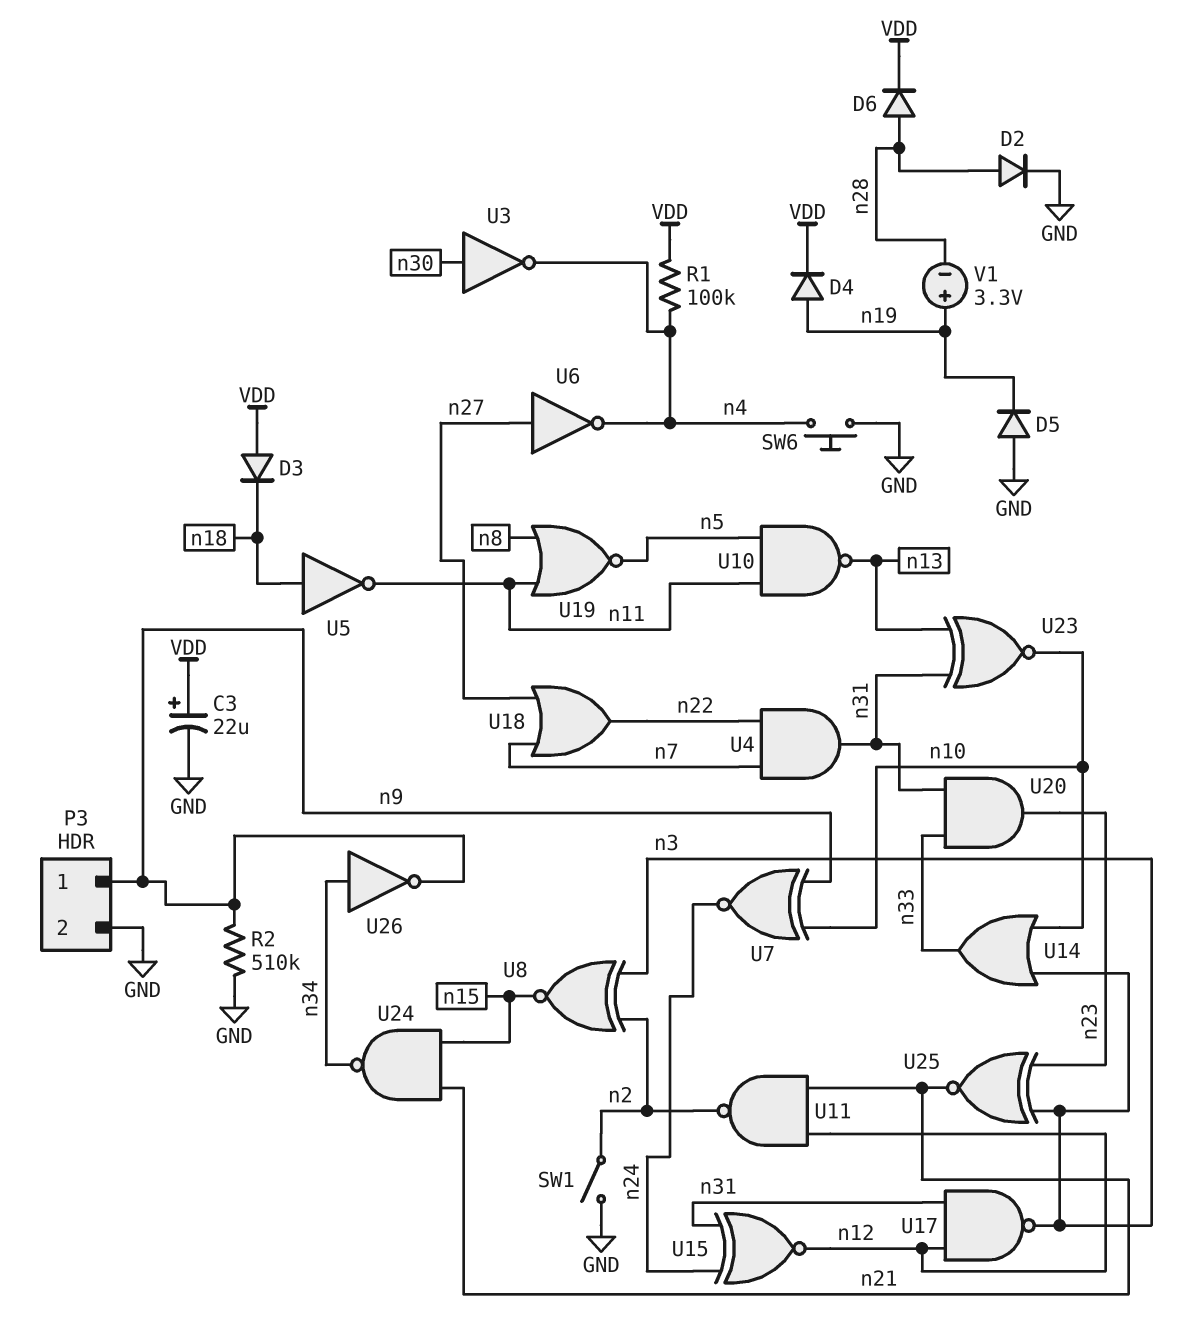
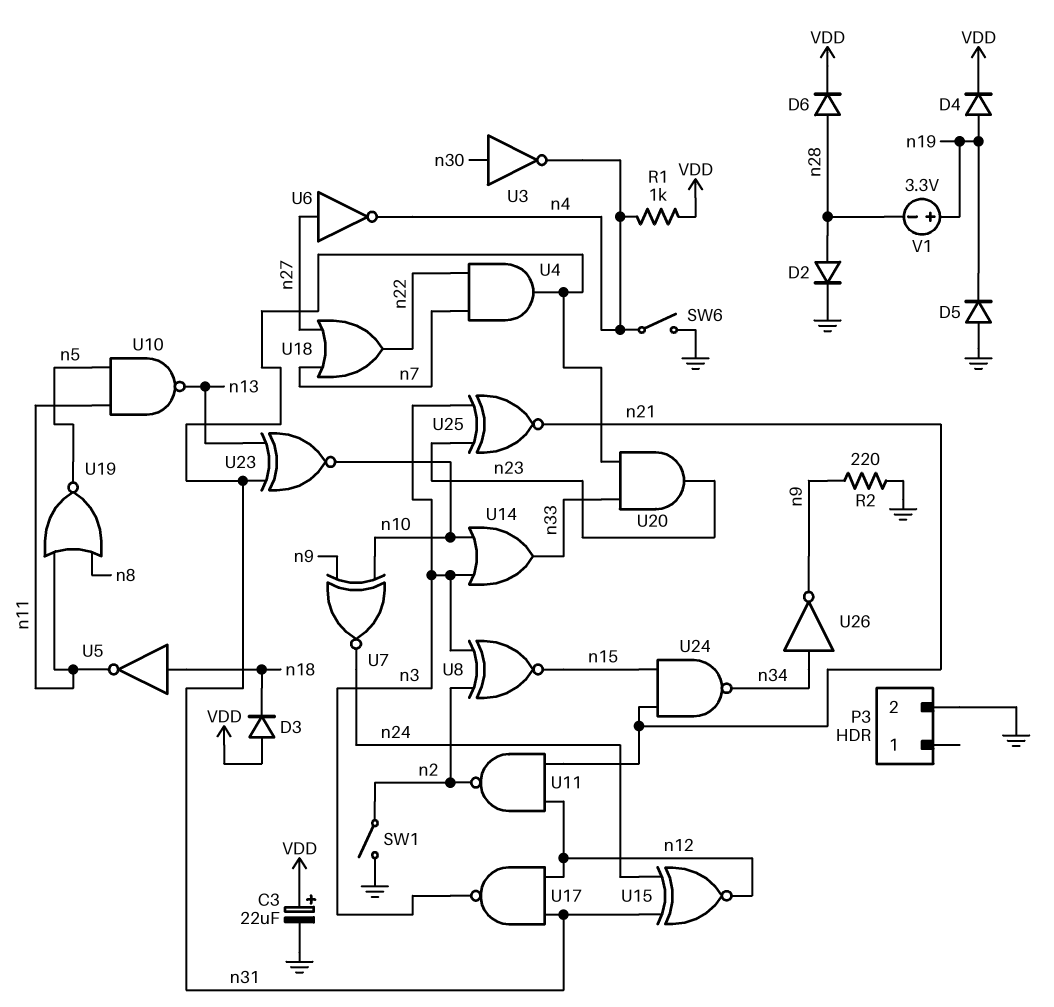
P3 pin 1: n9 -> none
R1: 100k (VDD, n4) -> 1k (VDD, n4)
R2: 510k (GND, n9) -> 220 (GND, n9)
SW6: button (GND, n4) -> switch (GND, n4)

